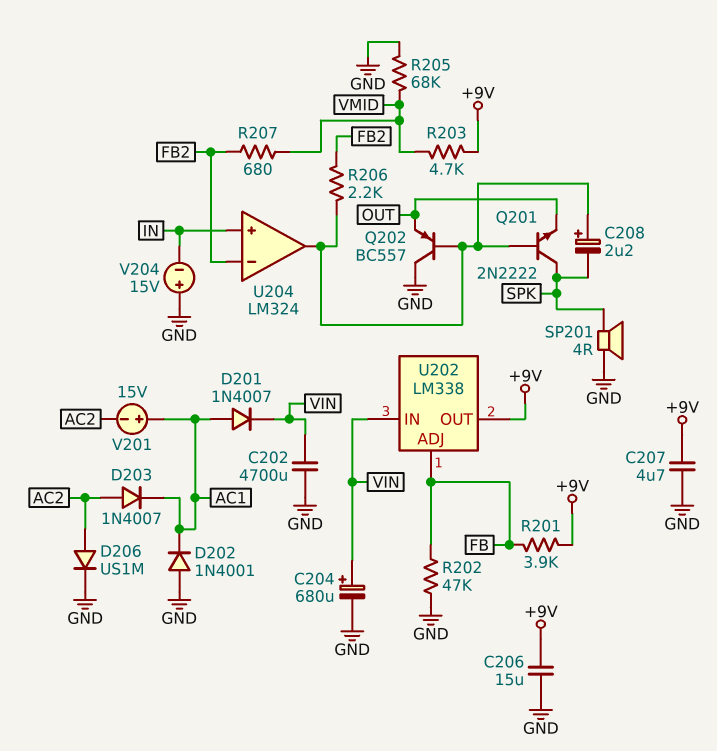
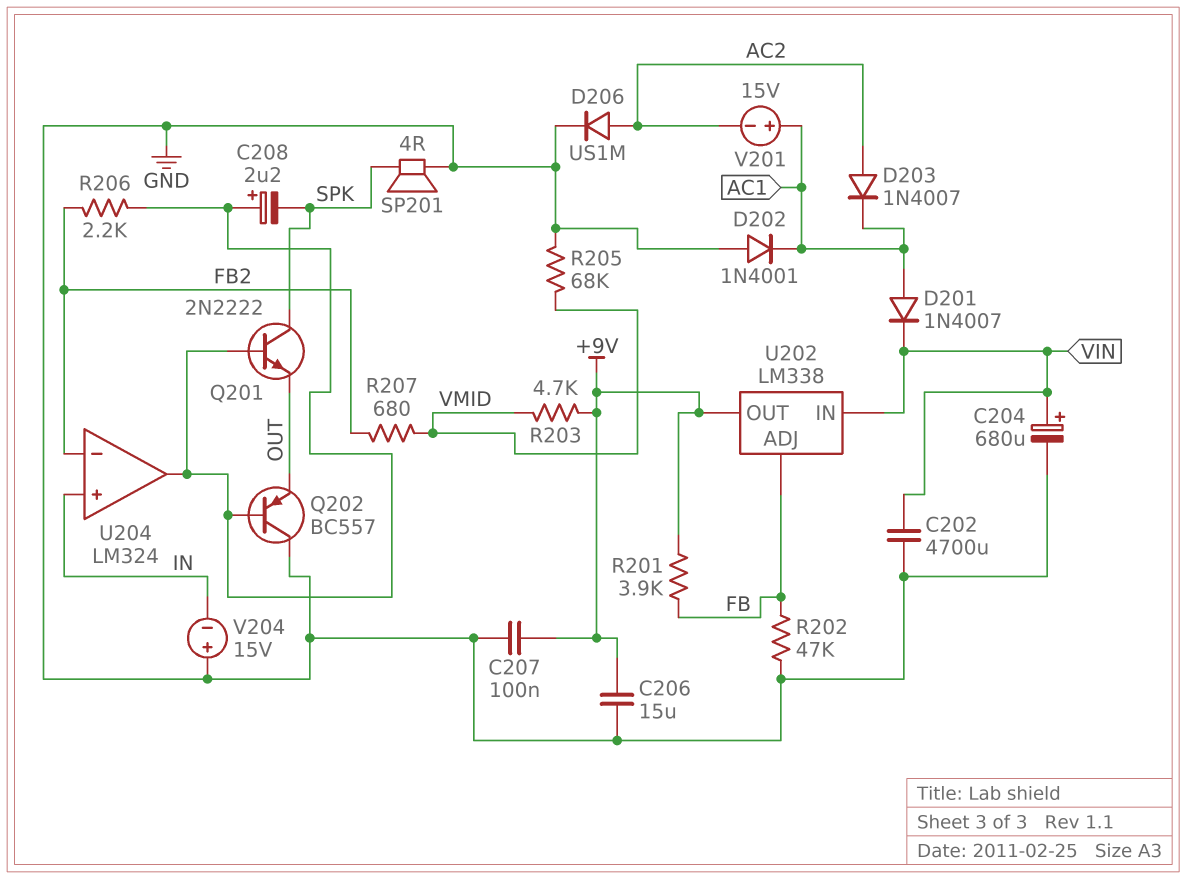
C207: 4.7uF (+9V, GND) -> 100nF (+9V, GND)

